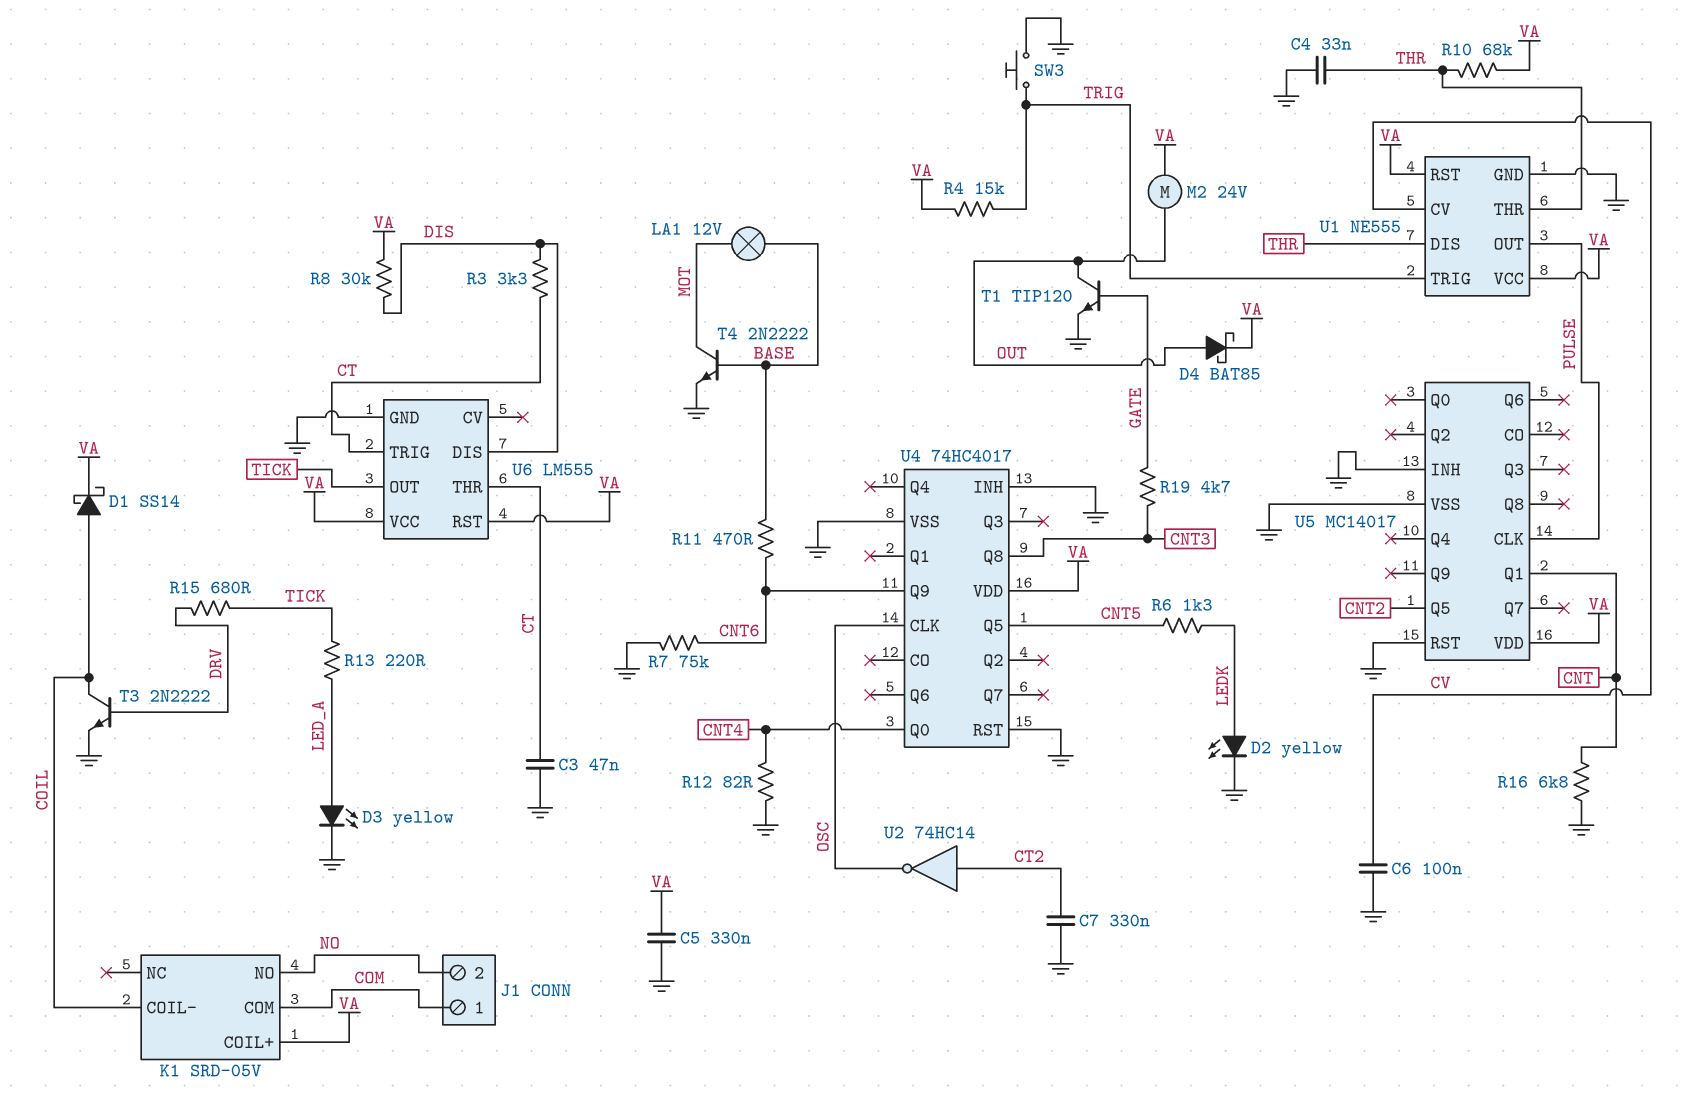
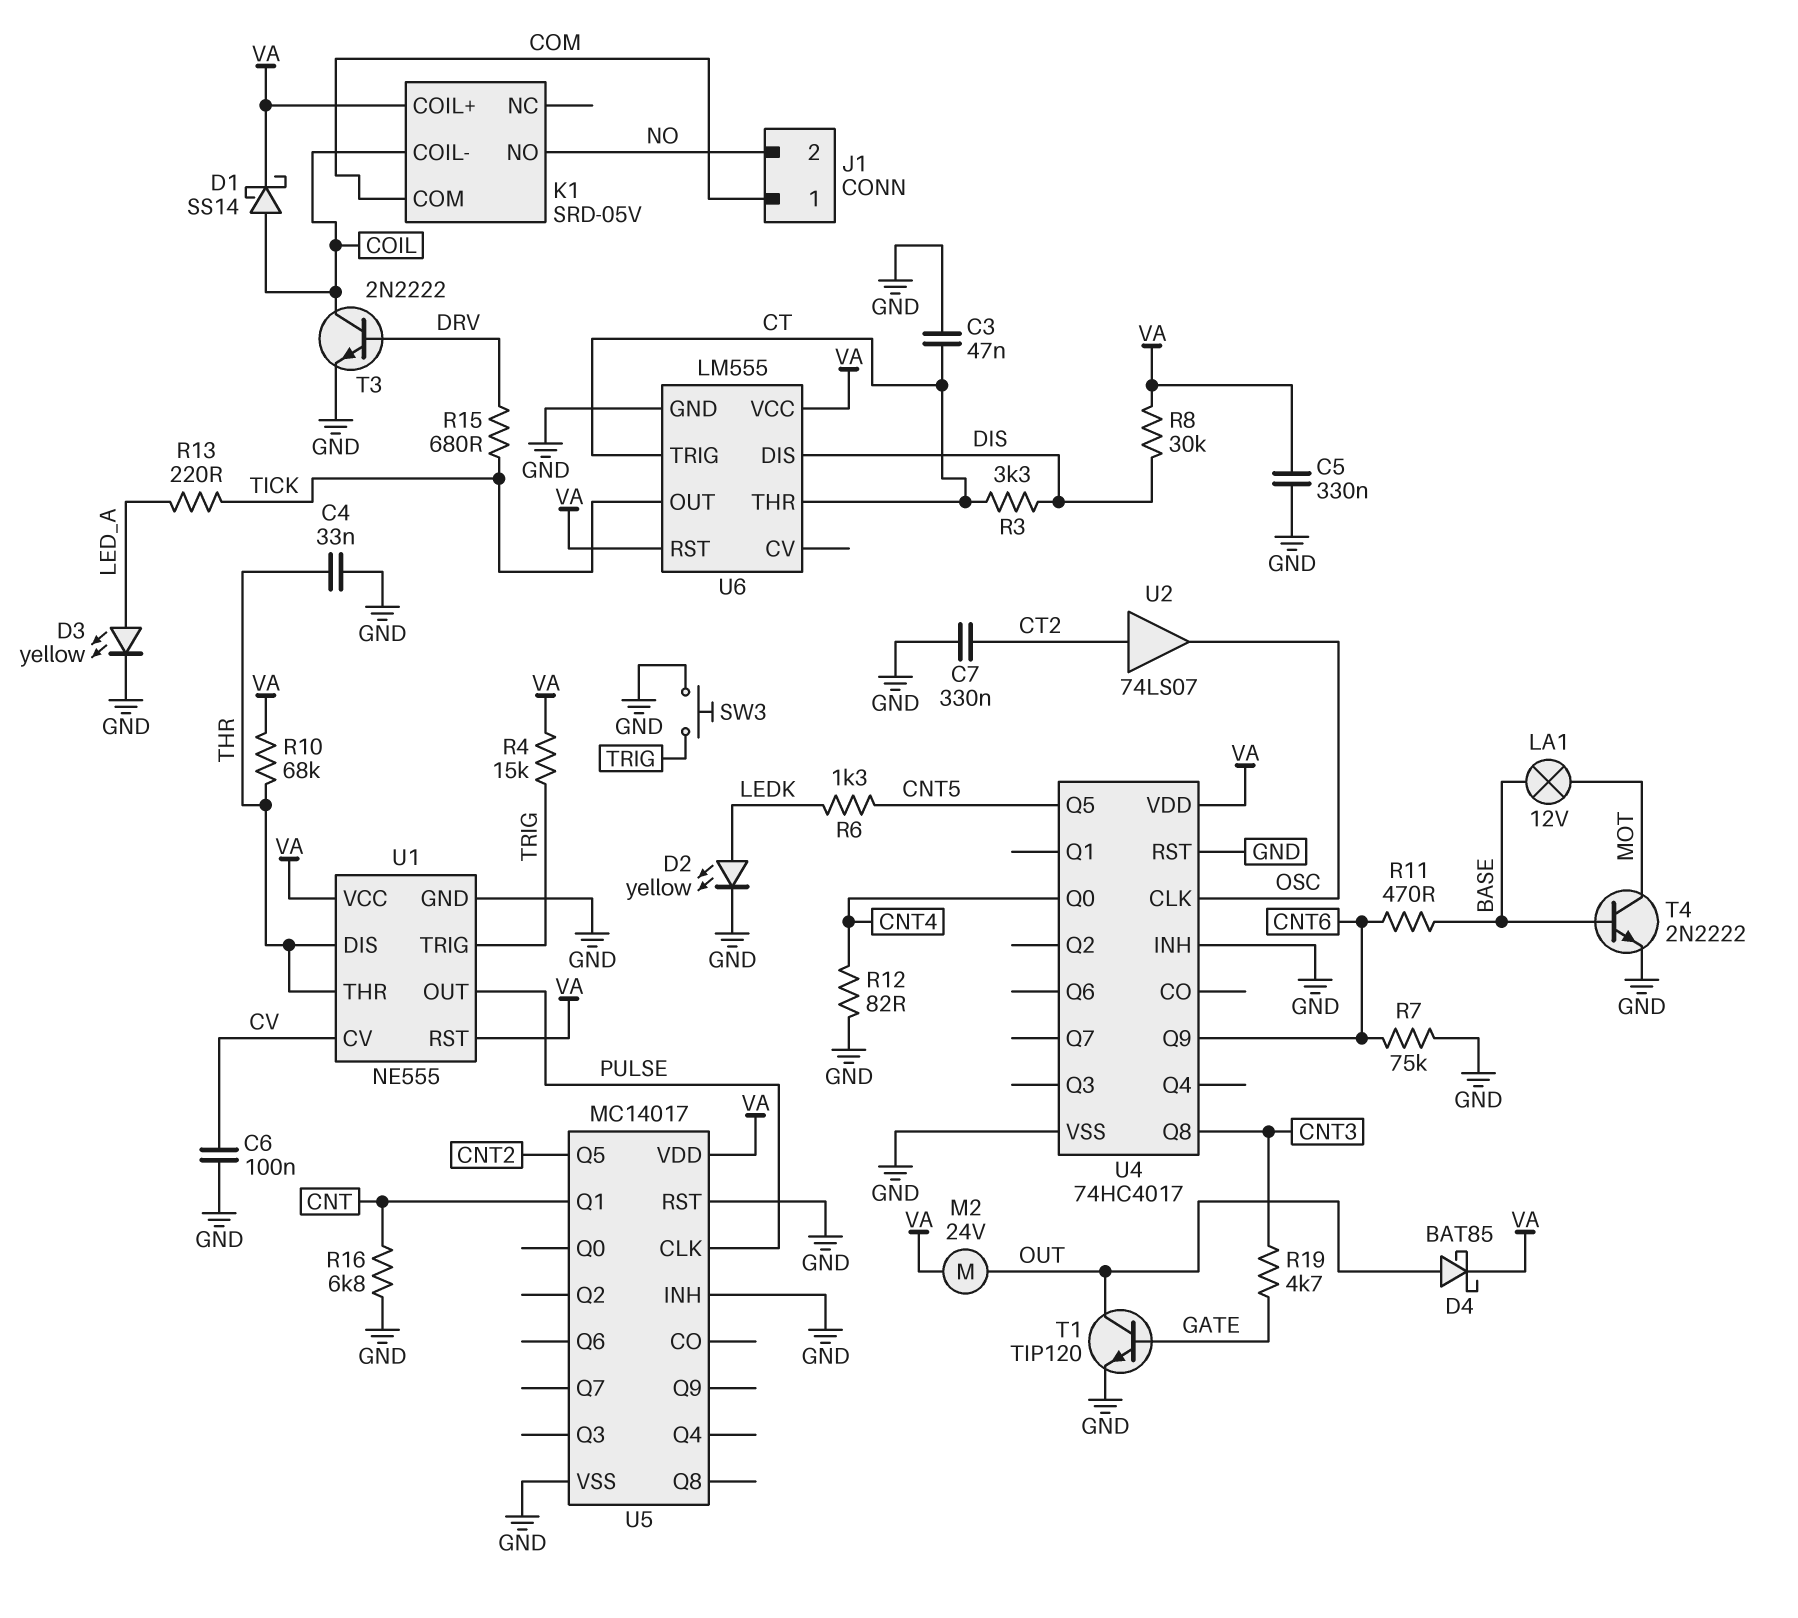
U2: NOT 74HC14 (in CT2, out OSC) -> buffer 74LS07 (in CT2, out OSC)

